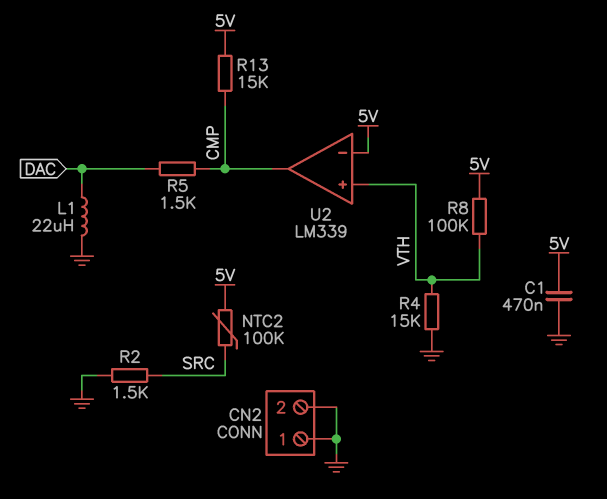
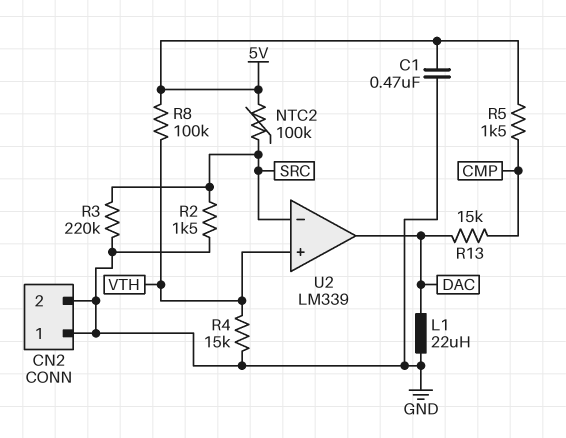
R3: none -> 220k (GND, SRC)
R5: 1.5k (CMP, DAC) -> 1.5k (5V, CMP)
R13: 15k (5V, CMP) -> 15k (CMP, DAC)
U2 pin in-: 5V -> SRC
U2 pin out: CMP -> DAC

